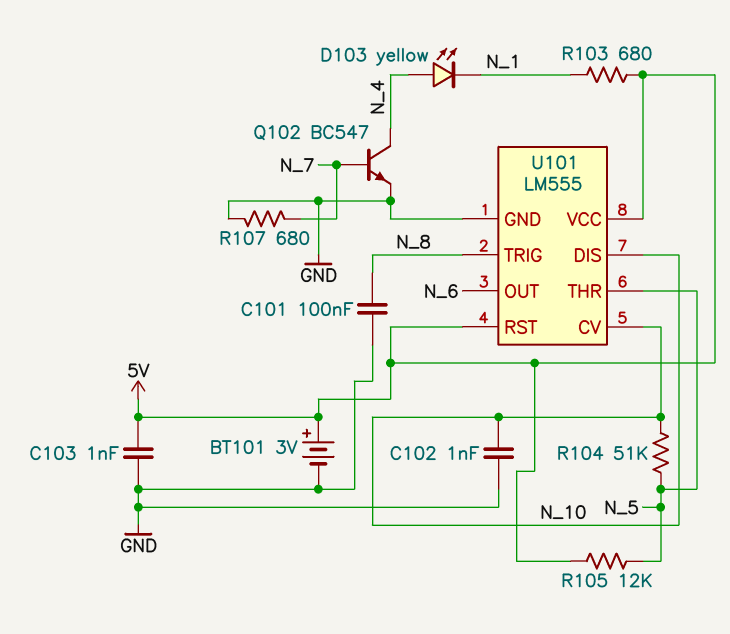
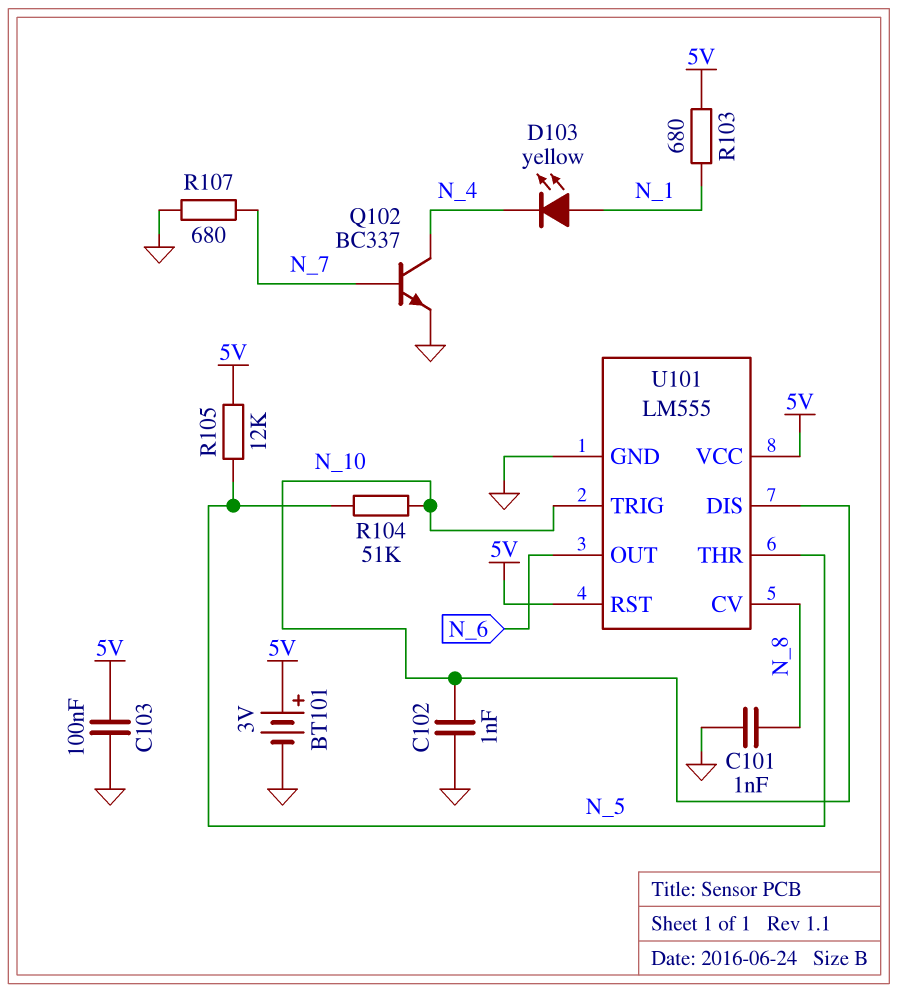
C101: 100nF (GND, N_8) -> 1nF (GND, N_8)
C103: 1nF (5V, GND) -> 100nF (5V, GND)
D103: LED yellow (A N_4, K N_1) -> LED yellow (A N_1, K N_4)
Q102: NPN BC547 (B N_7, C N_4, E GND) -> NPN BC337 (B N_7, C N_4, E GND)
U101 pin CV: N_10 -> N_8
U101 pin TRIG: N_8 -> N_10

